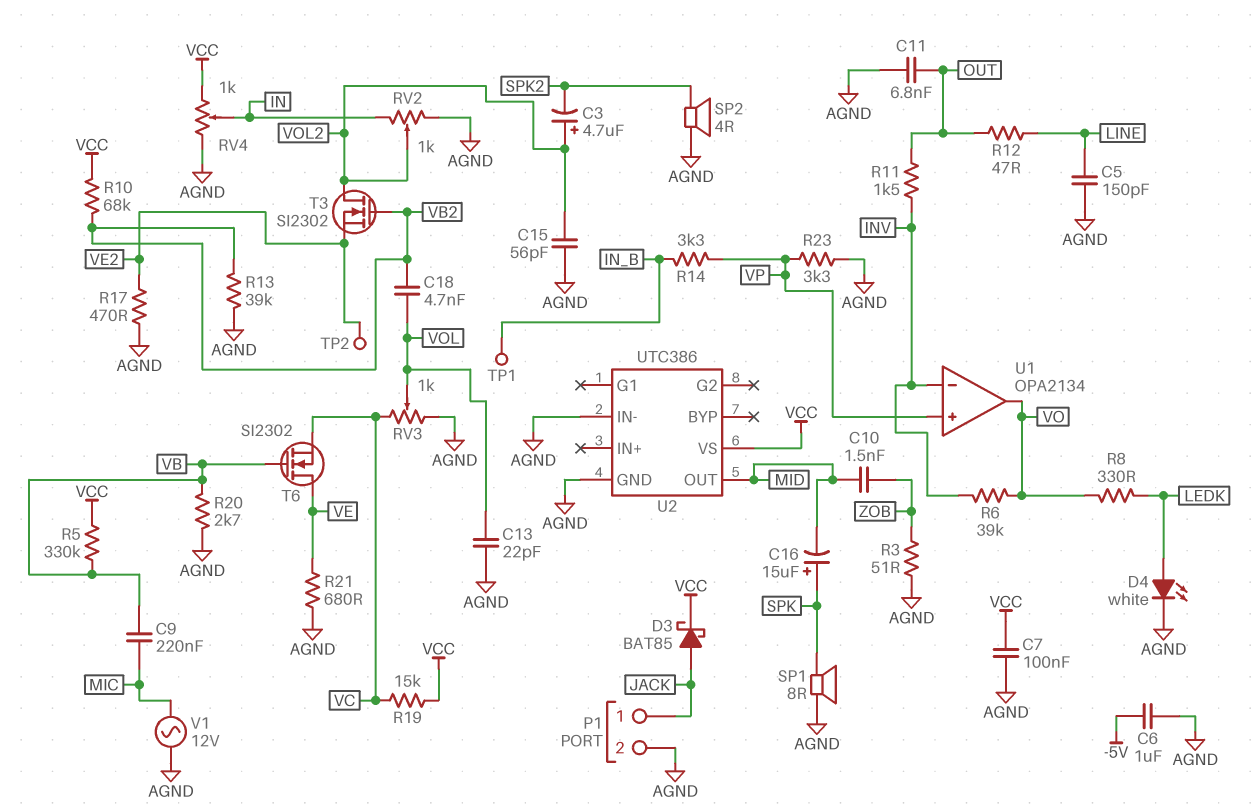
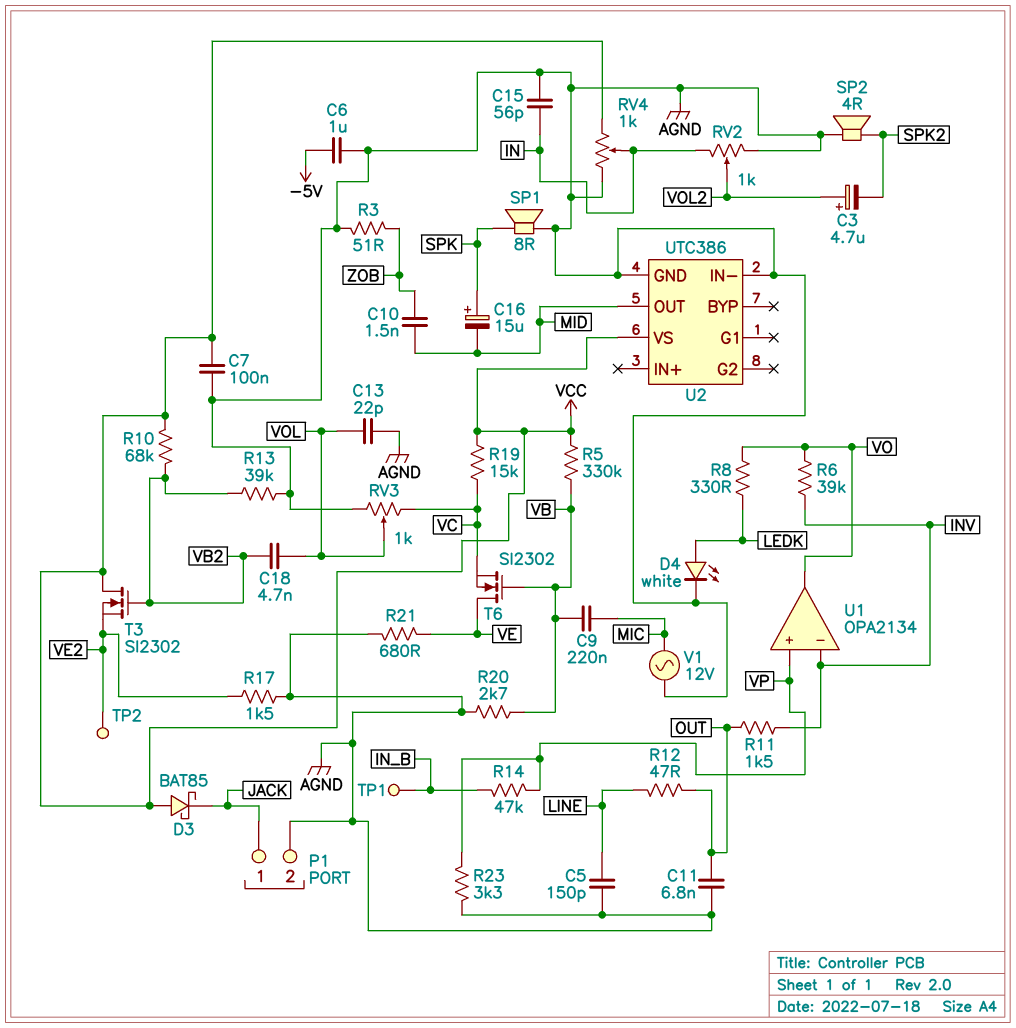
C15: 56pF (AGND, VOL2) -> 56pF (AGND, IN)
D3: schottky BAT85 (A JACK, K VCC) -> schottky BAT85 (A VCC, K JACK)
R14: 3.3k (IN_B, VP) -> 47k (IN_B, VP)
R17: 470 (AGND, VE2) -> 1.5k (AGND, VE2)
T3: NMOS SI2302 (G VB2, D VOL2, S VE2) -> NMOS SI2302 (G VB2, D VCC, S VE2)

